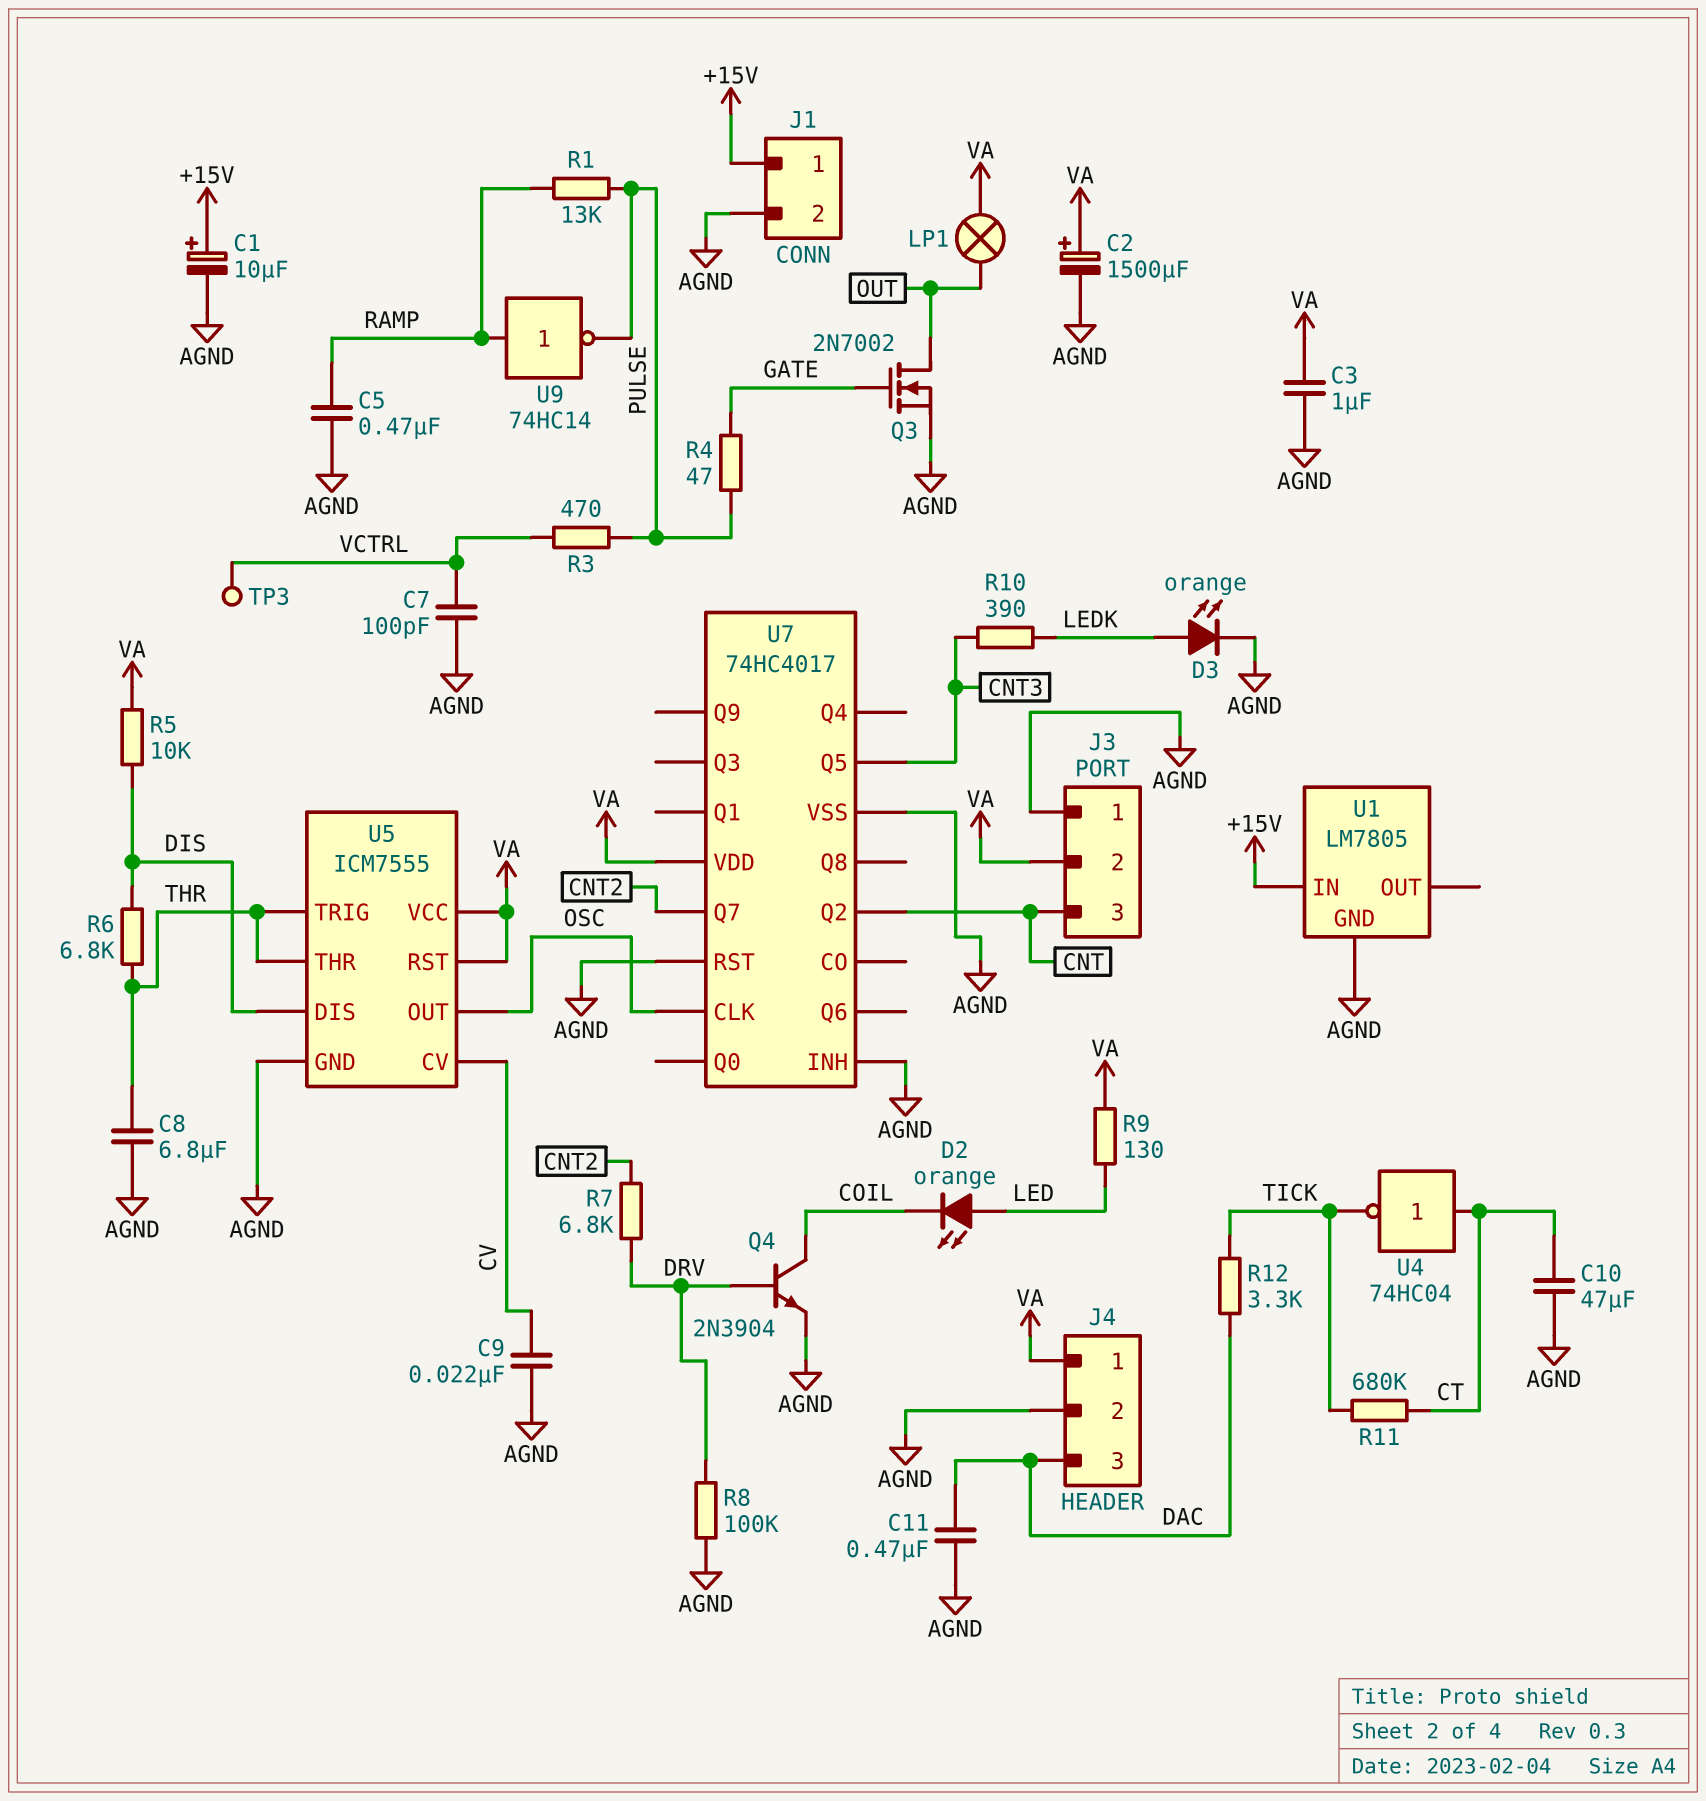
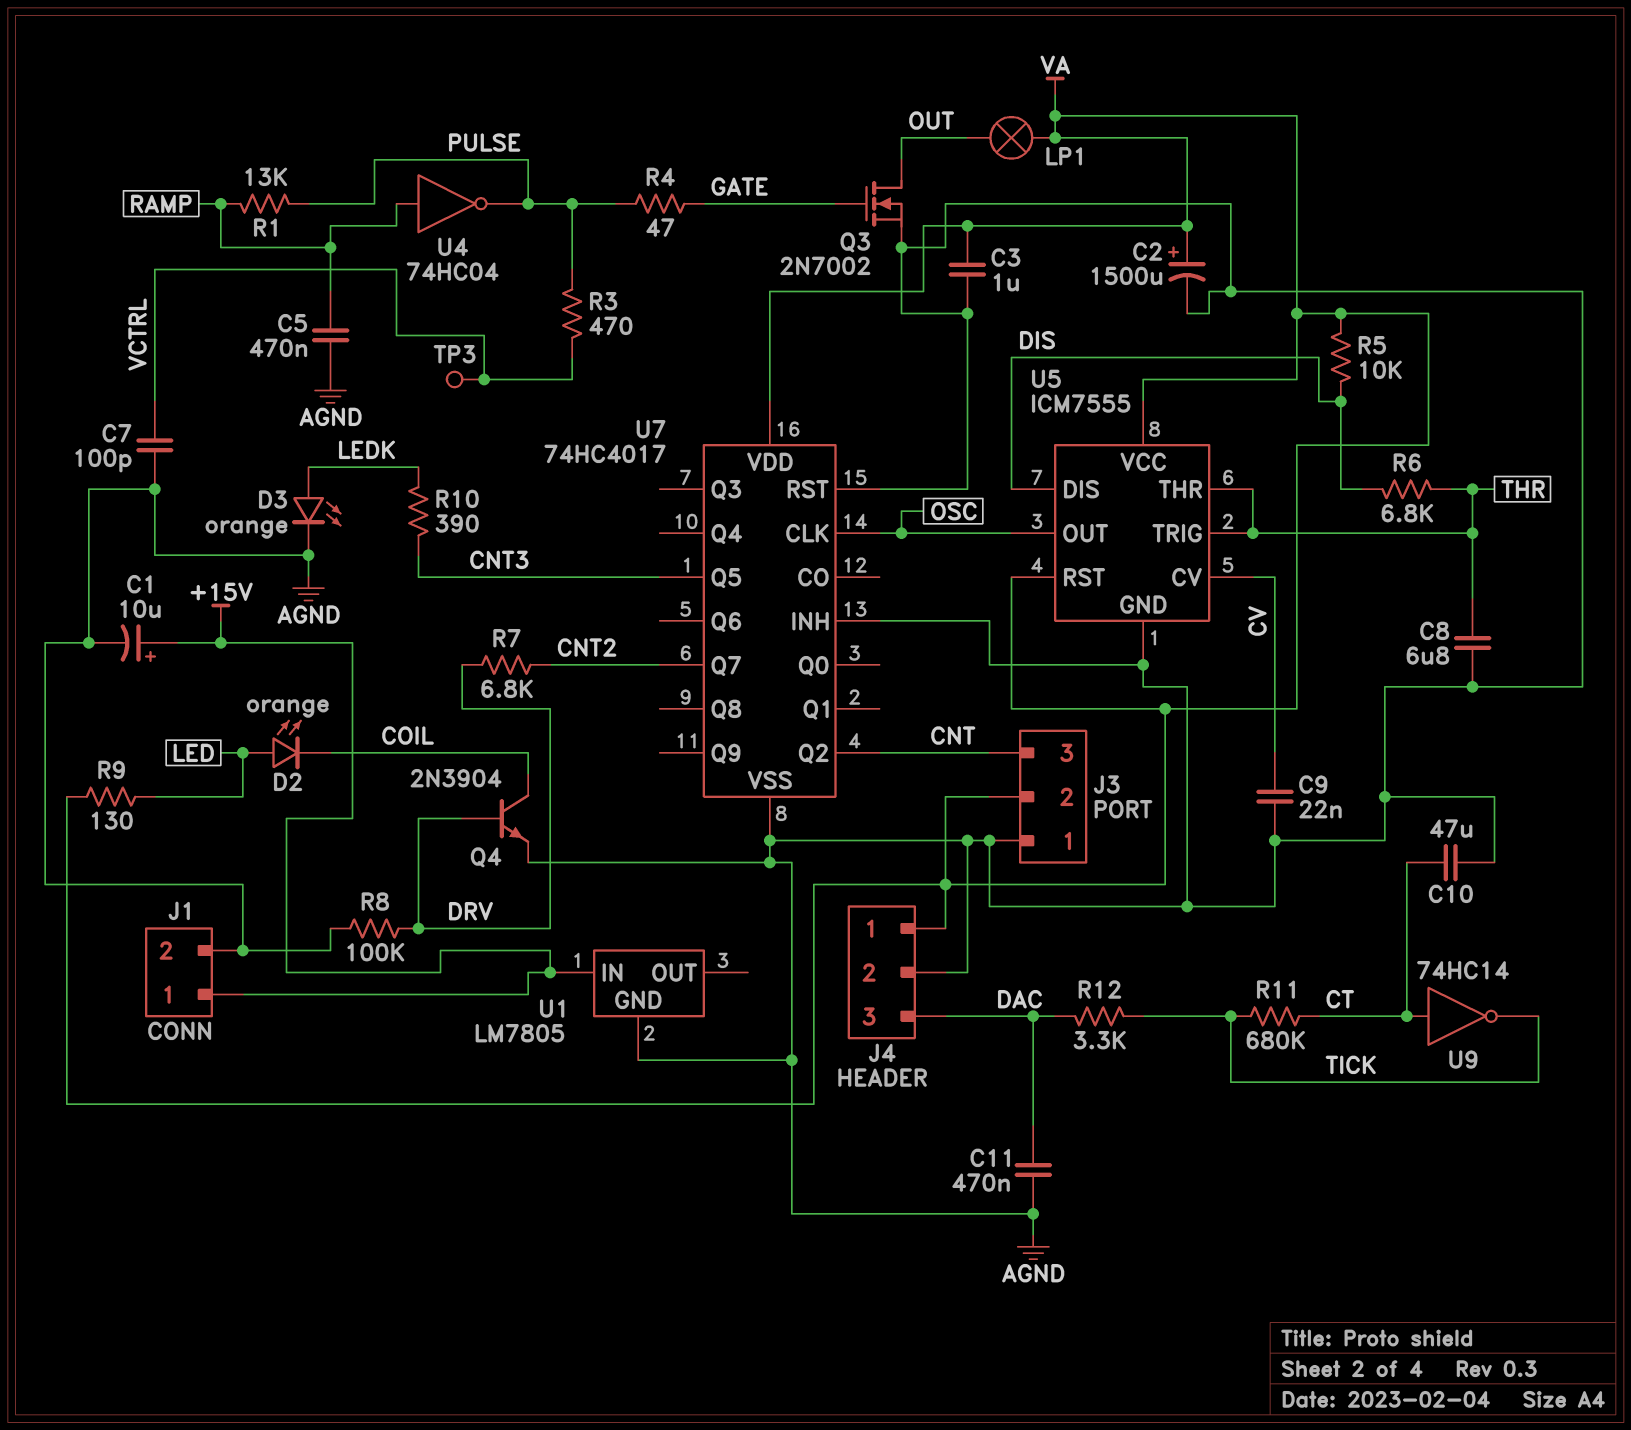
U4: NOT 74HC04 (in CT, out TICK) -> NOT 74HC04 (in RAMP, out PULSE)
U9: NOT 74HC14 (in RAMP, out PULSE) -> NOT 74HC14 (in CT, out TICK)

